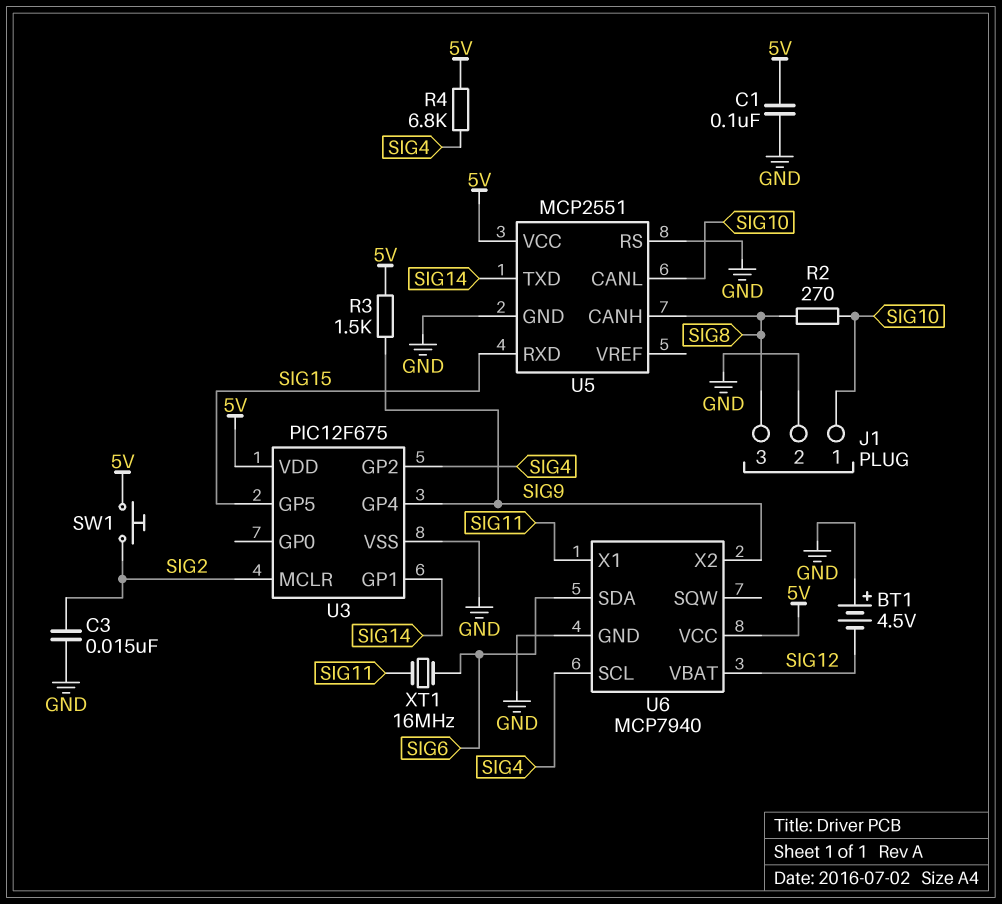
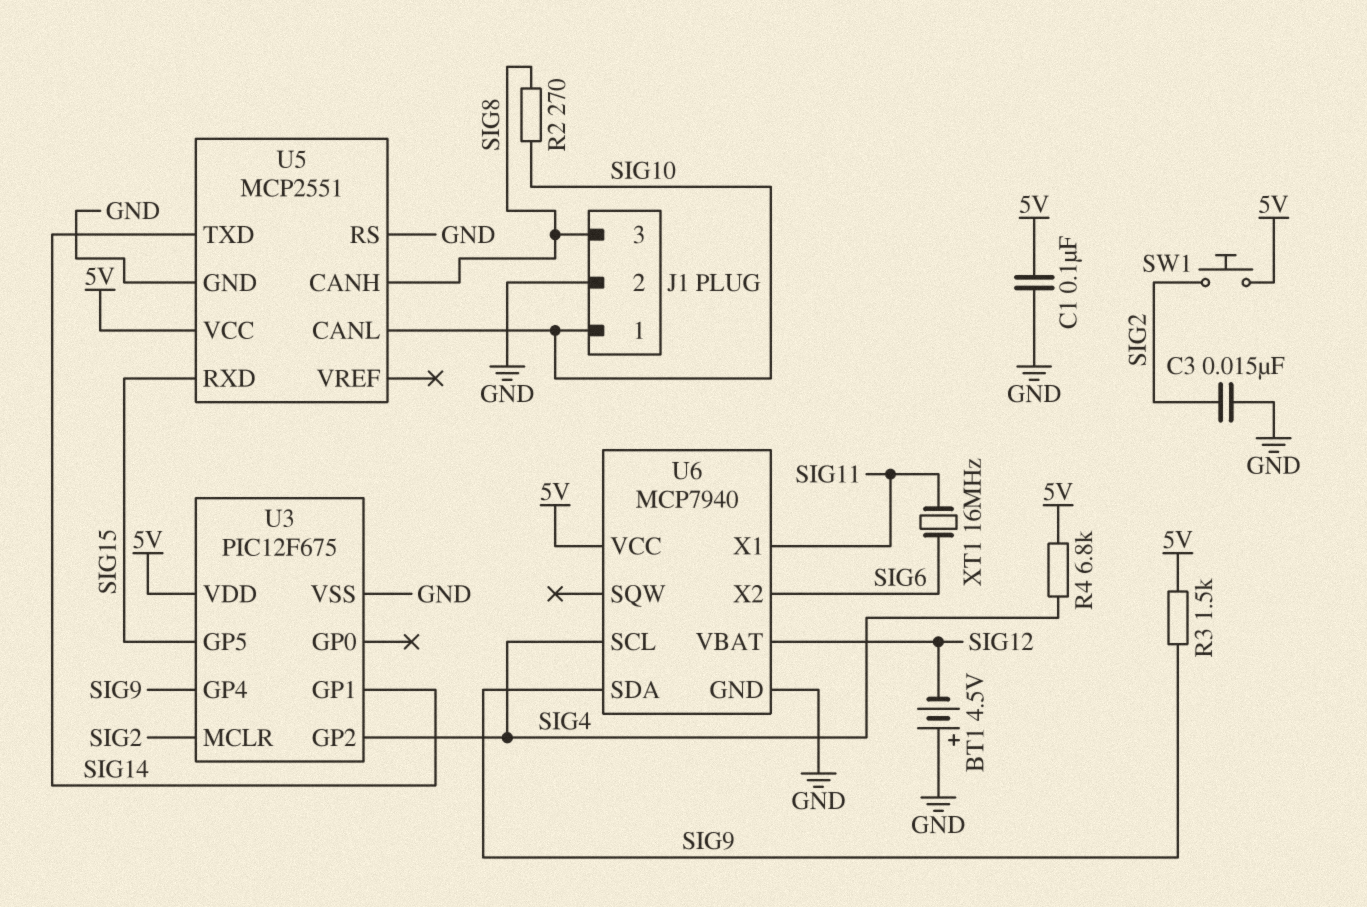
U6 pin SDA: SIG6 -> SIG9
U6 pin X2: SIG9 -> SIG6

